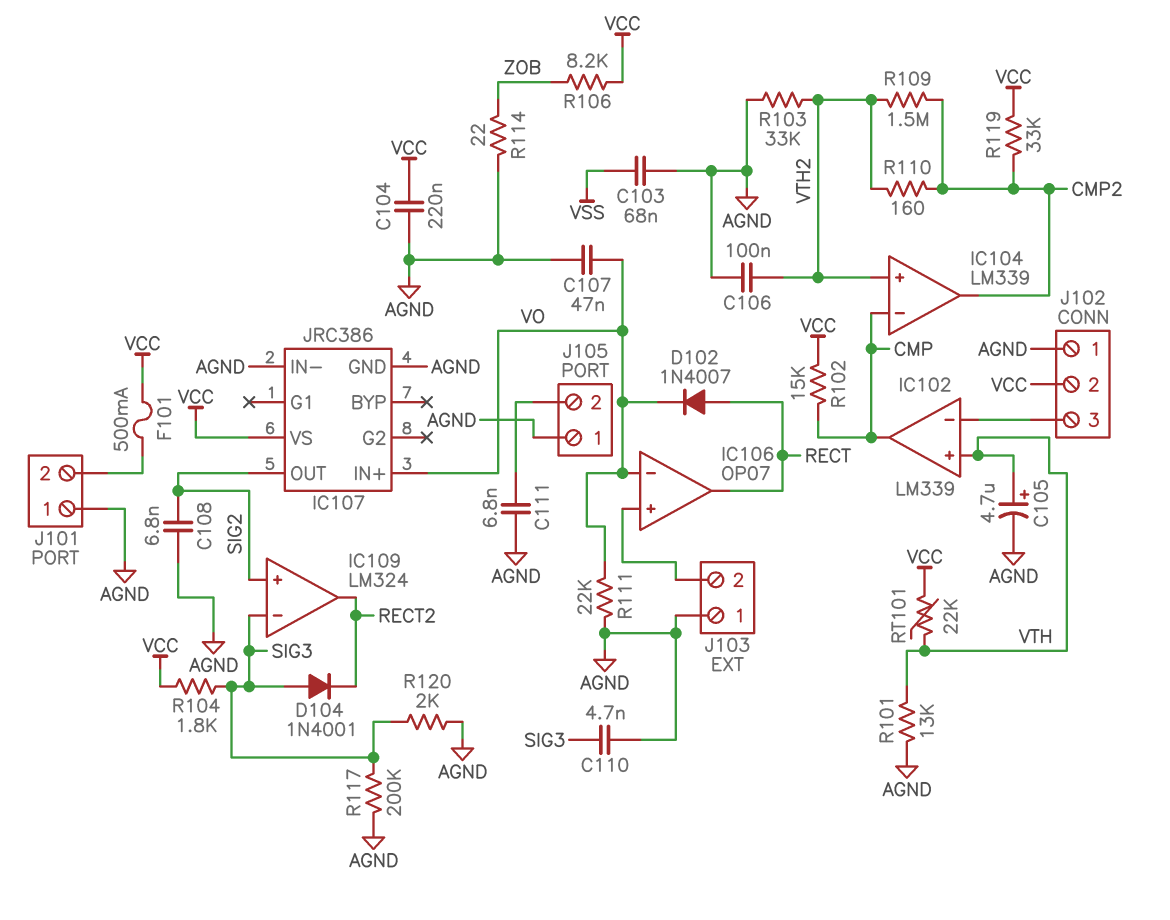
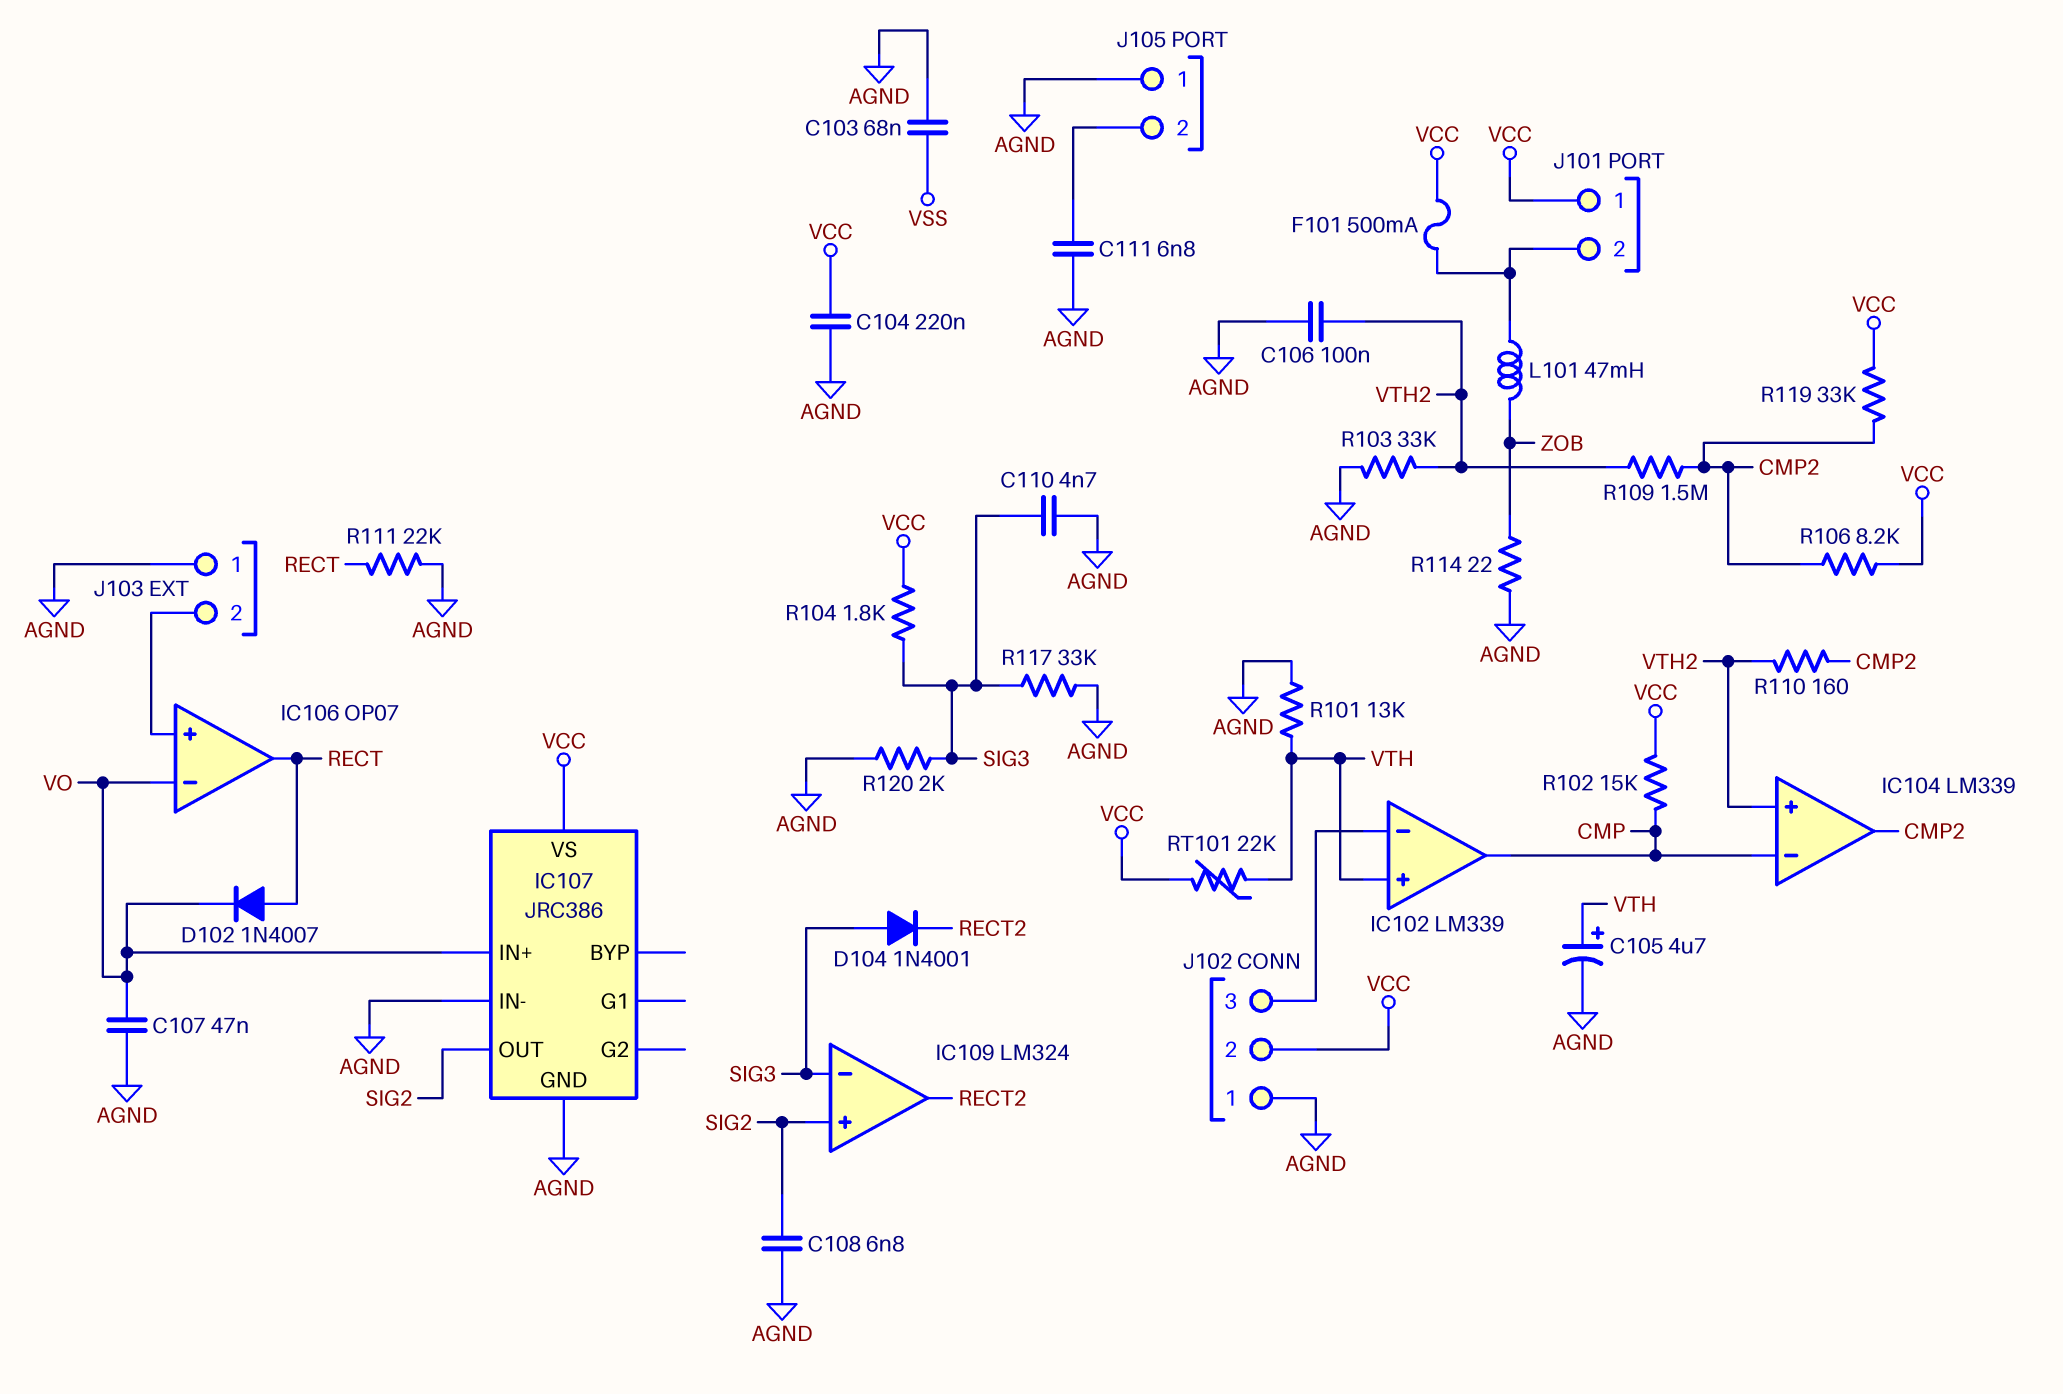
J101 pin 1: AGND -> VCC
L101: none -> 47mH (J101/2, ZOB)
R106: 8.2k (VCC, ZOB) -> 8.2k (CMP2, VCC)
R111: 22k (AGND, VO) -> 22k (AGND, RECT)
R117: 200k (AGND, SIG3) -> 33k (AGND, SIG3)

